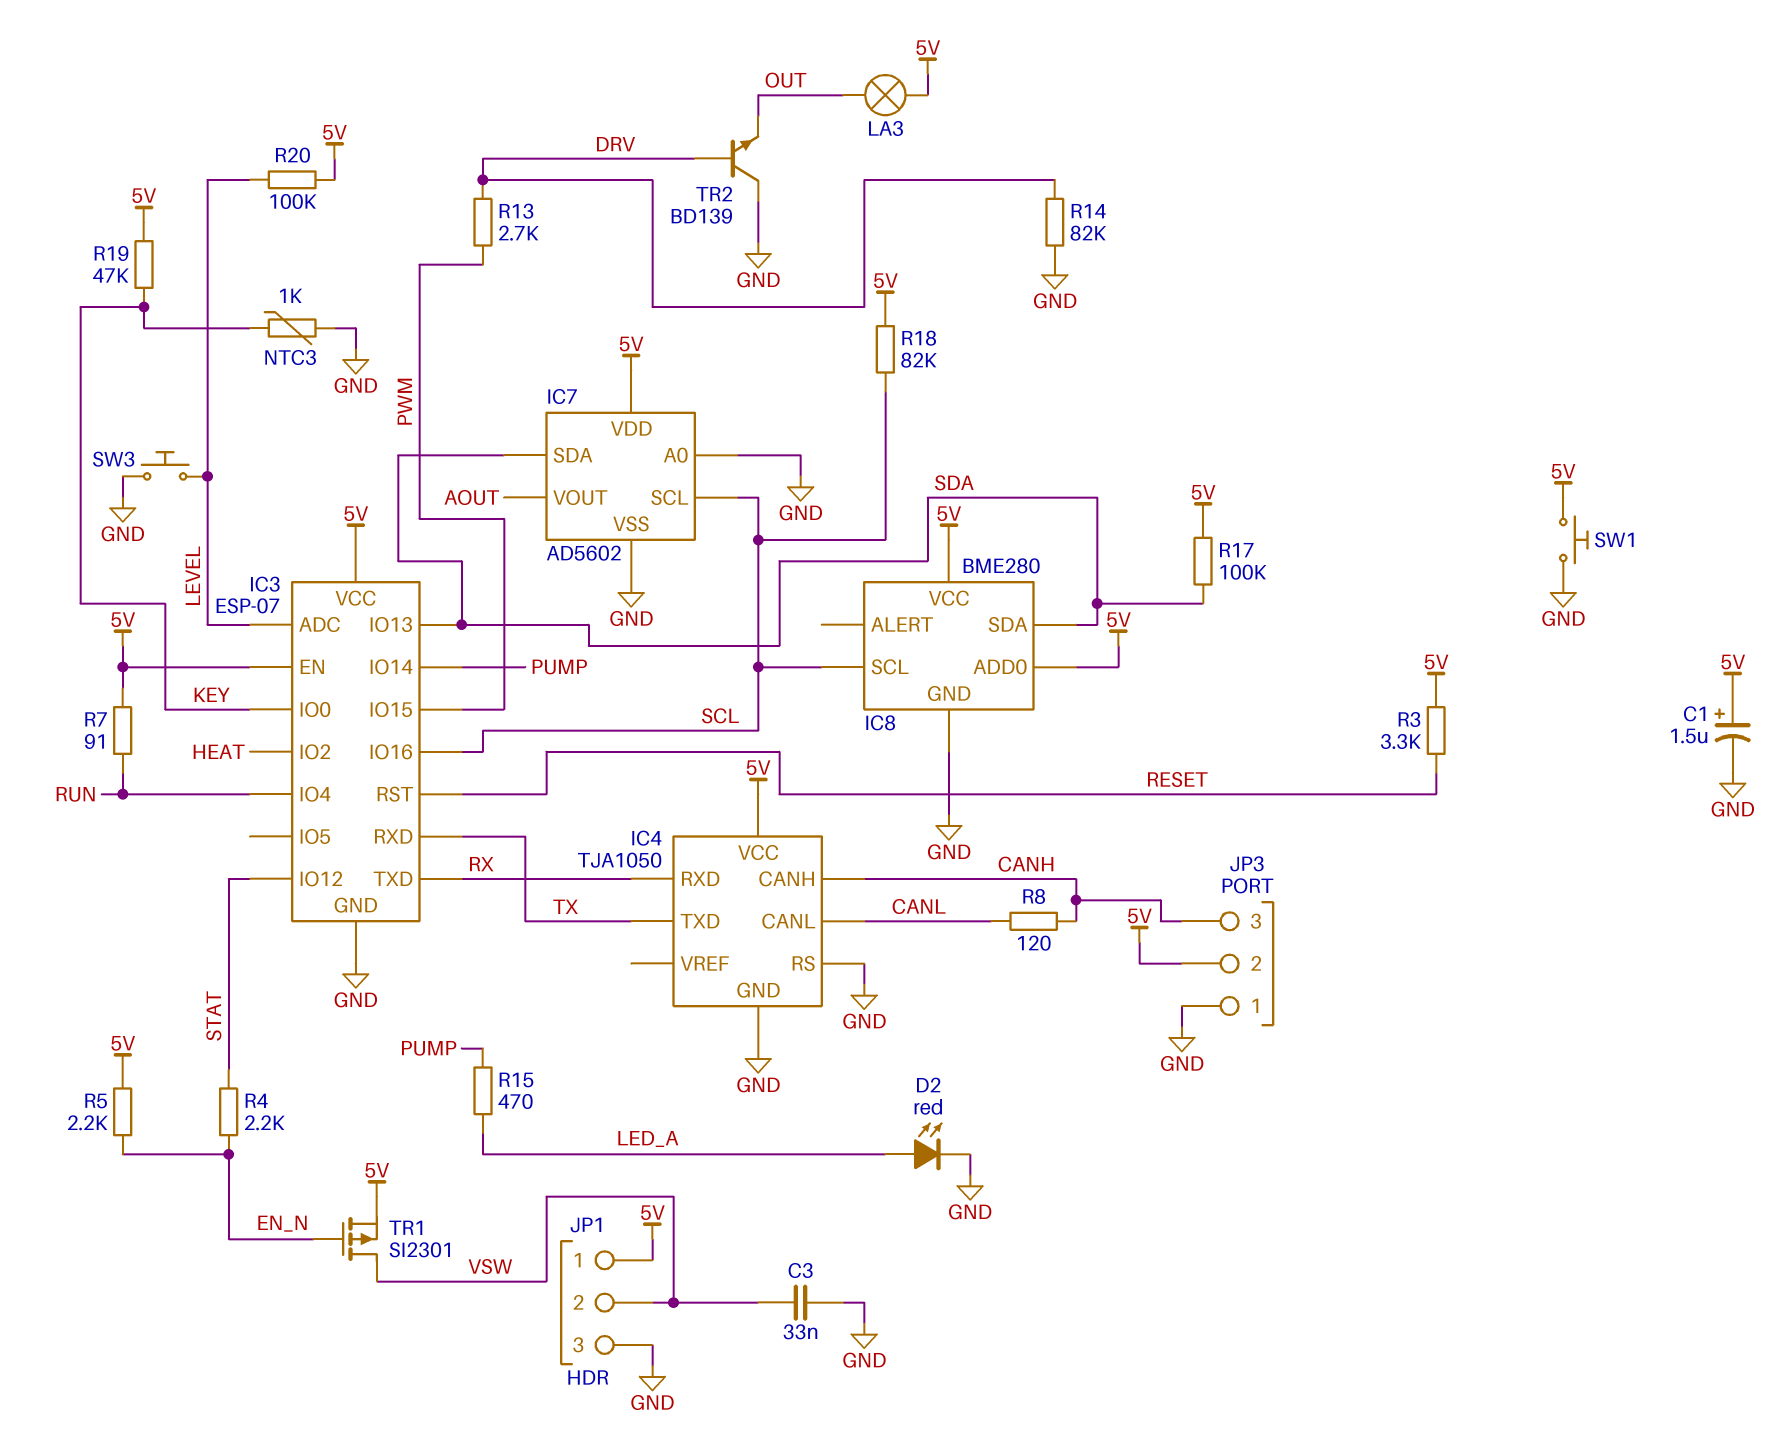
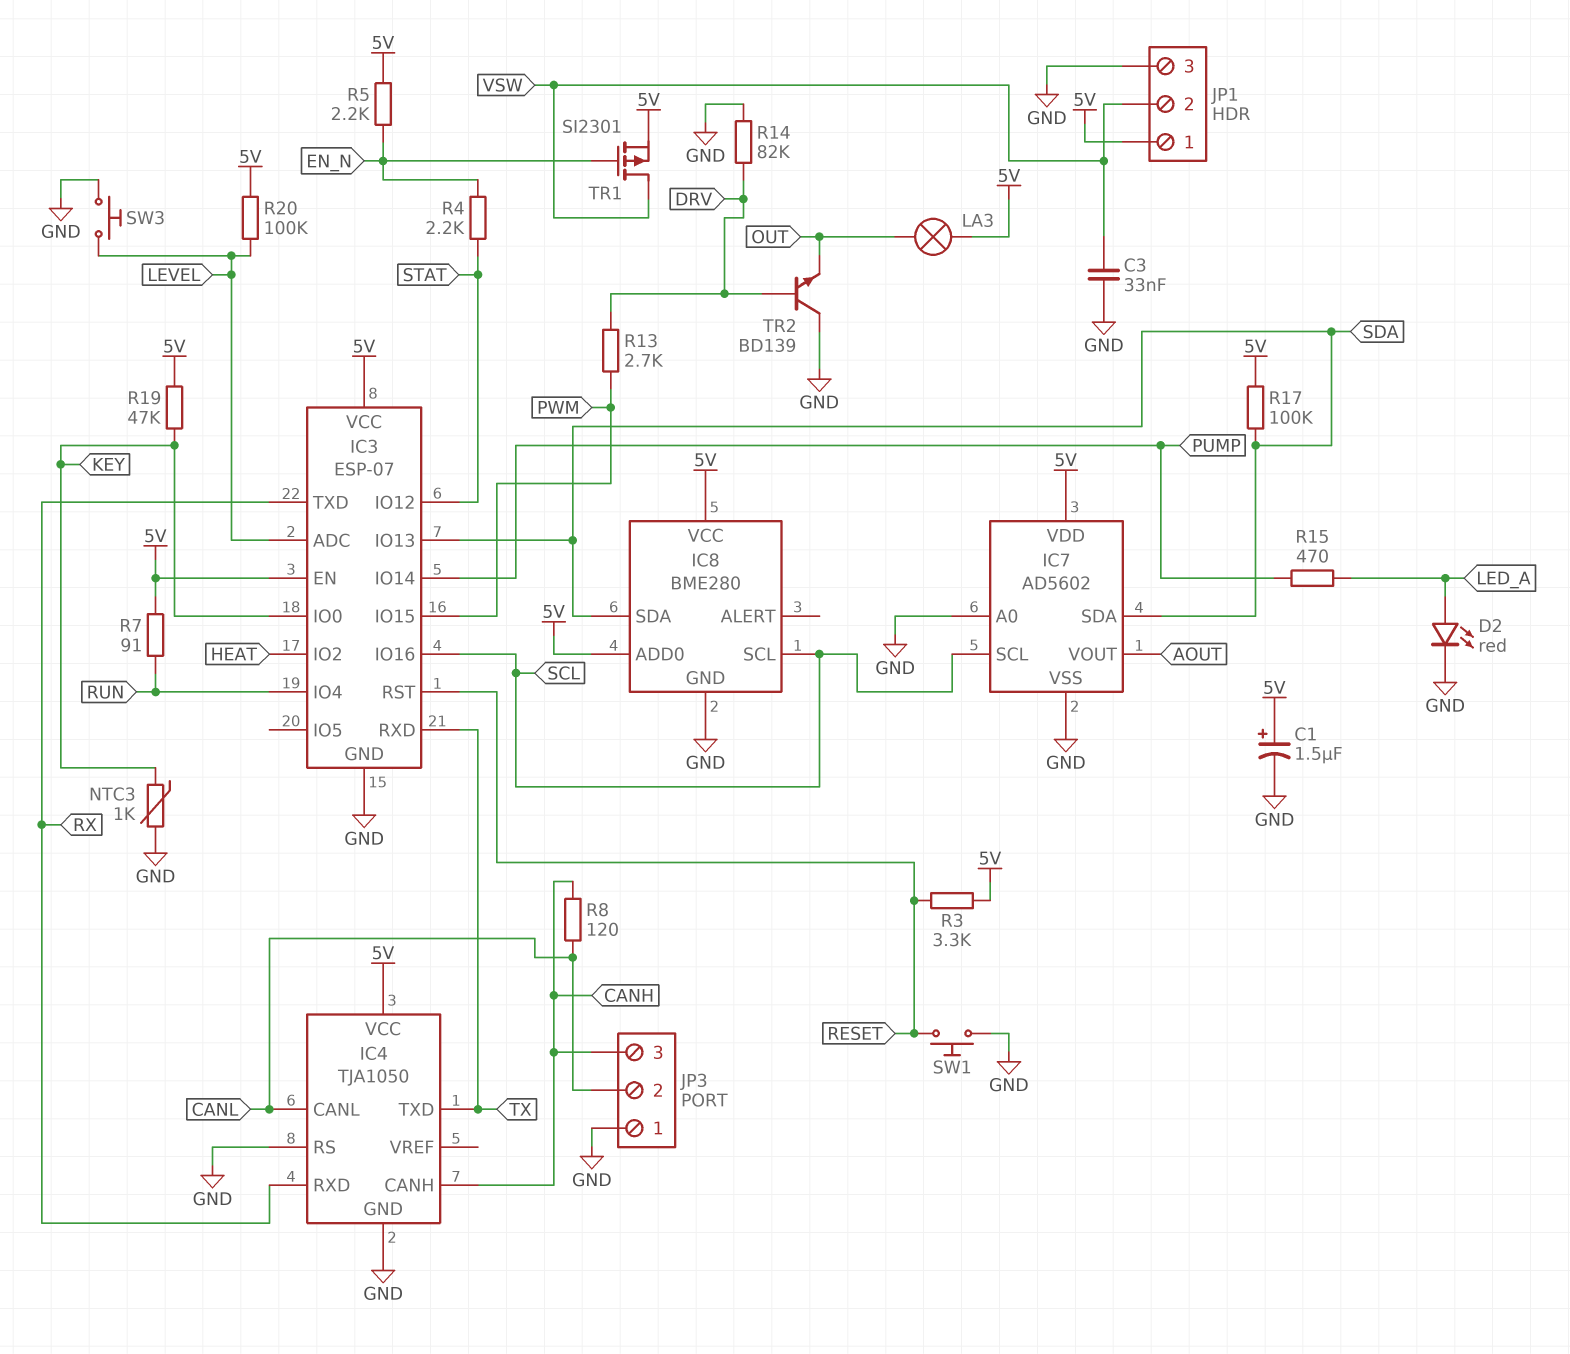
JP3 pin 2: 5V -> CANL
R18: 82k (5V, SCL) -> none
SW1: button (5V, GND) -> button (GND, RESET)

